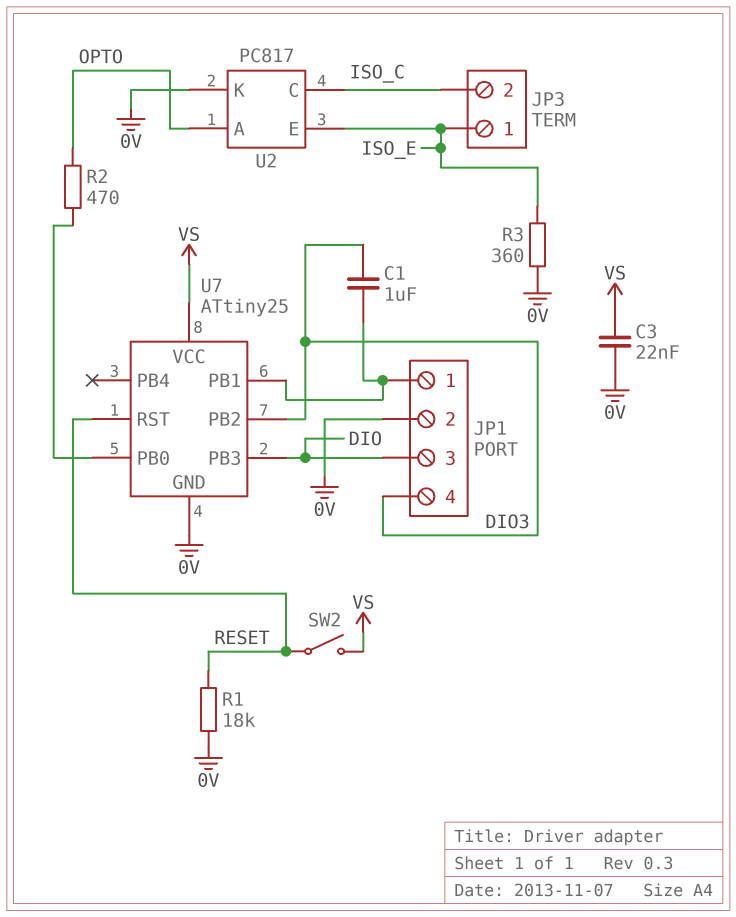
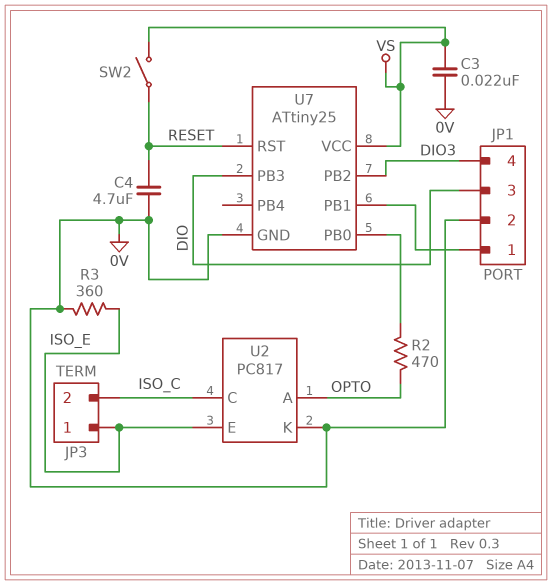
C1: 1uF (DIO3, JP1/1) -> none
C4: none -> 4.7uF (0V, RESET)
R1: 18k (0V, RESET) -> none

